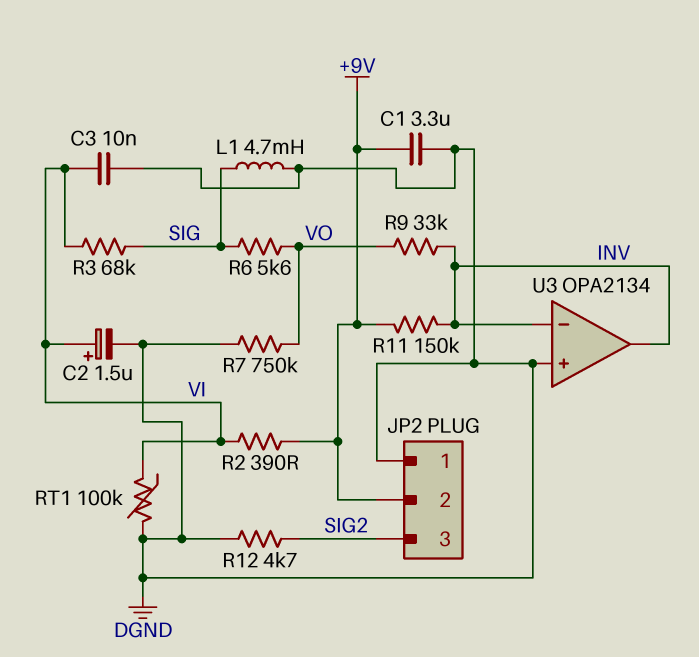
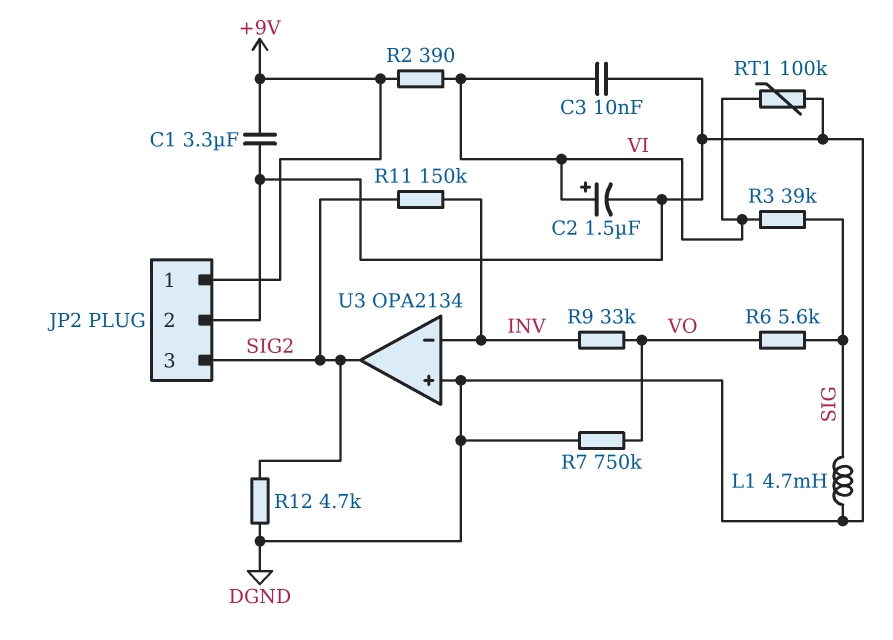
JP2 pin 1: DGND -> +9V
JP2 pin 2: +9V -> DGND
R3: 68k (SIG, VI) -> 39k (SIG, VI)
R11: 150k (+9V, INV) -> 150k (INV, SIG2)
U3 pin out: INV -> SIG2

